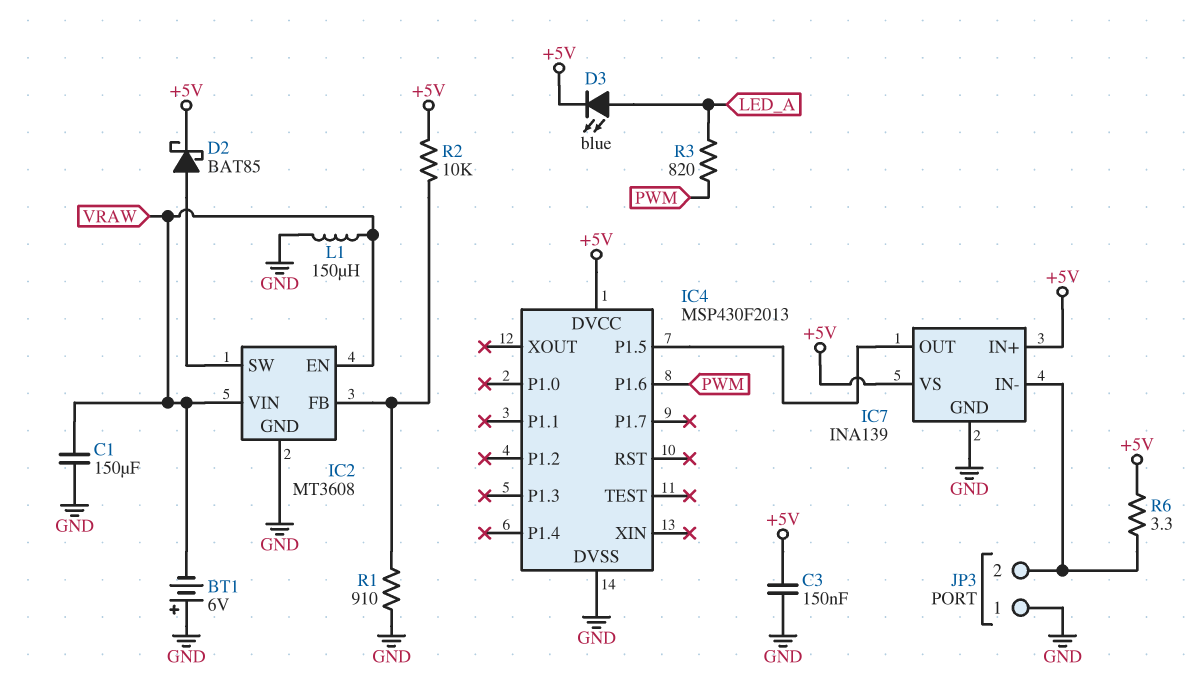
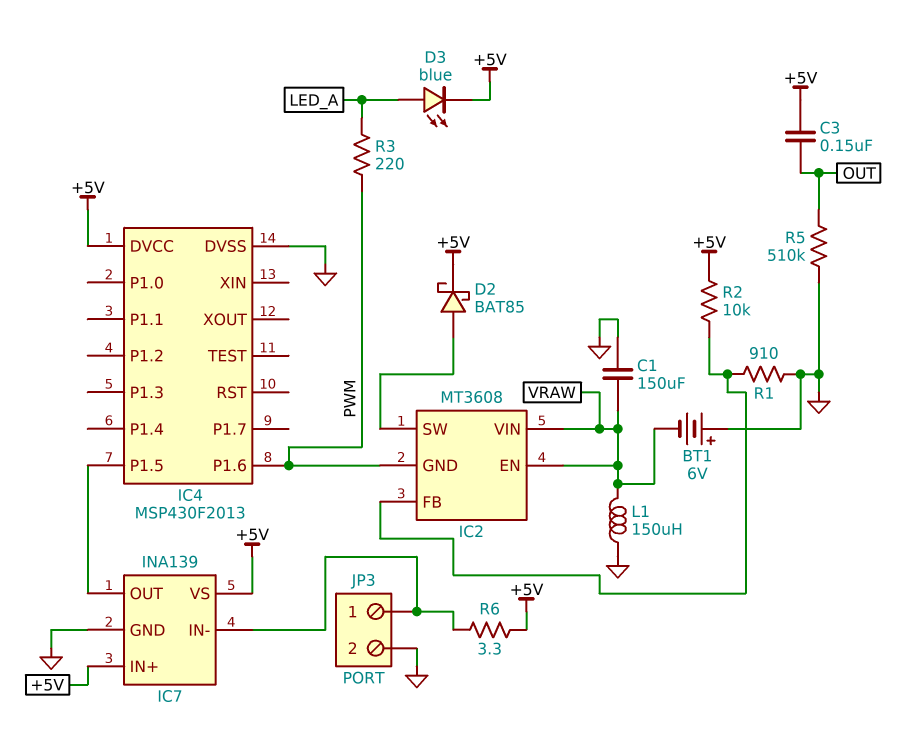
C3: 150nF (+5V, GND) -> 150nF (+5V, OUT)
IC2 pin GND: GND -> PWM
JP3 pin 1: GND -> IC7/IN-
JP3 pin 2: IC7/IN- -> GND
R3: 820 (LED_A, PWM) -> 220 (LED_A, PWM)
R5: none -> 510k (GND, OUT)

